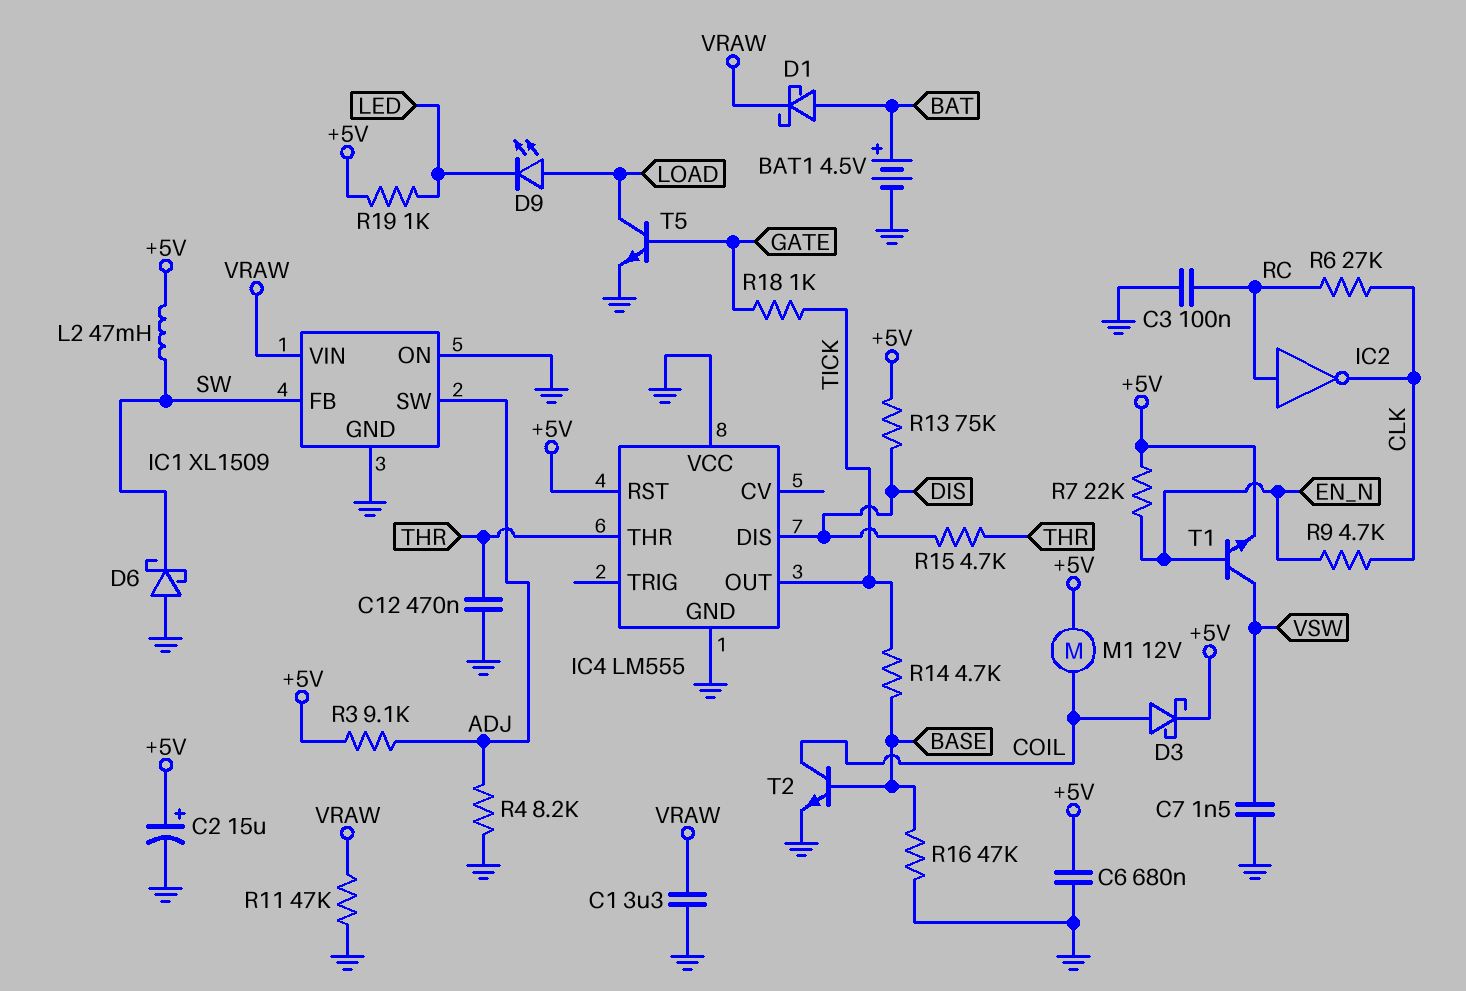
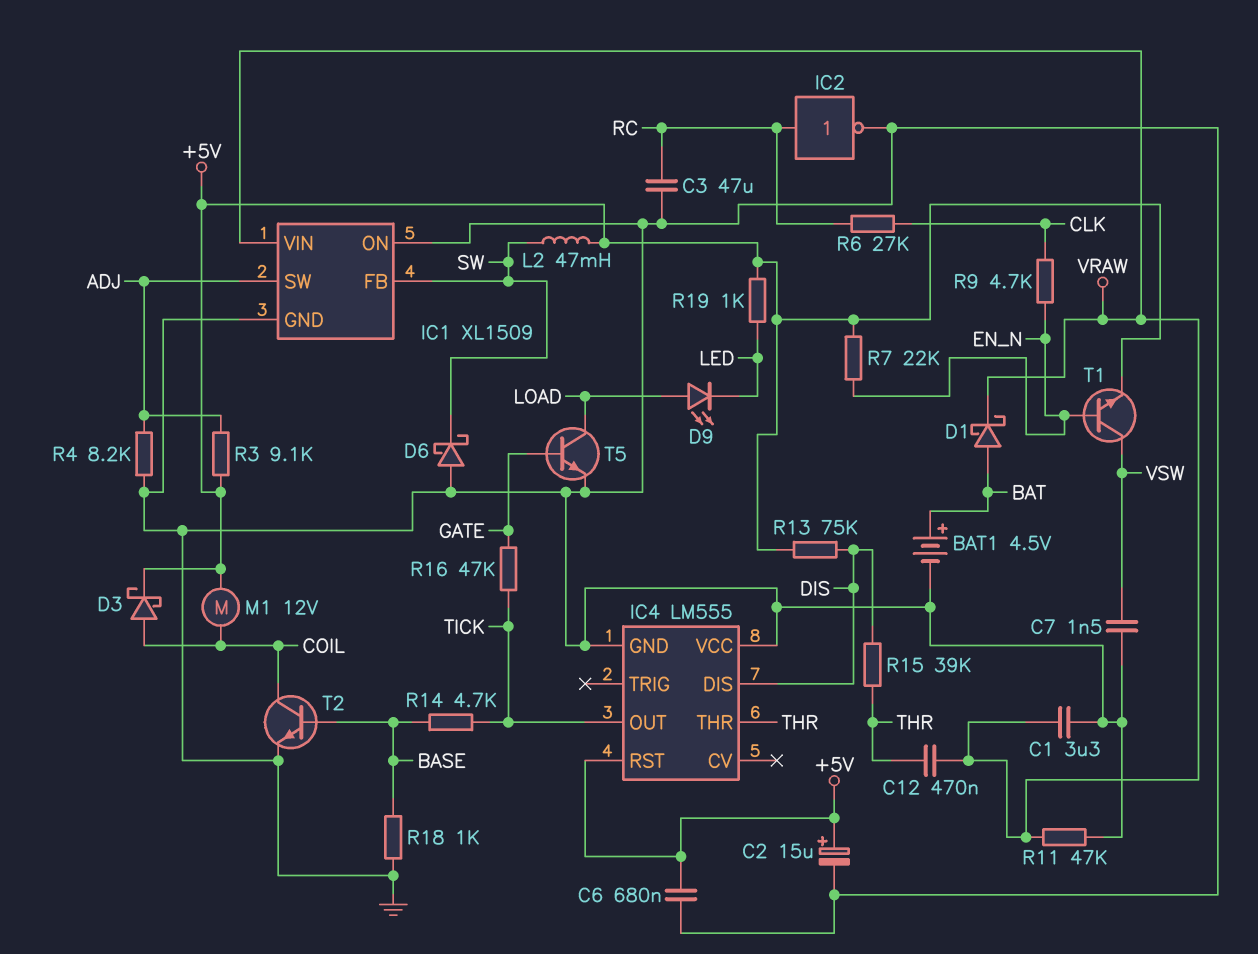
C3: 100nF (GND, RC) -> 47uF (GND, RC)
C12: 470nF (GND, THR) -> 470nF (THR, VRAW)
IC2: NOT (in RC, out CLK) -> NOT (in RC, out GND)
R15: 4.7k (DIS, THR) -> 39k (DIS, THR)
R16: 47k (BASE, GND) -> 47k (GATE, TICK)
R18: 1k (GATE, TICK) -> 1k (BASE, GND)

